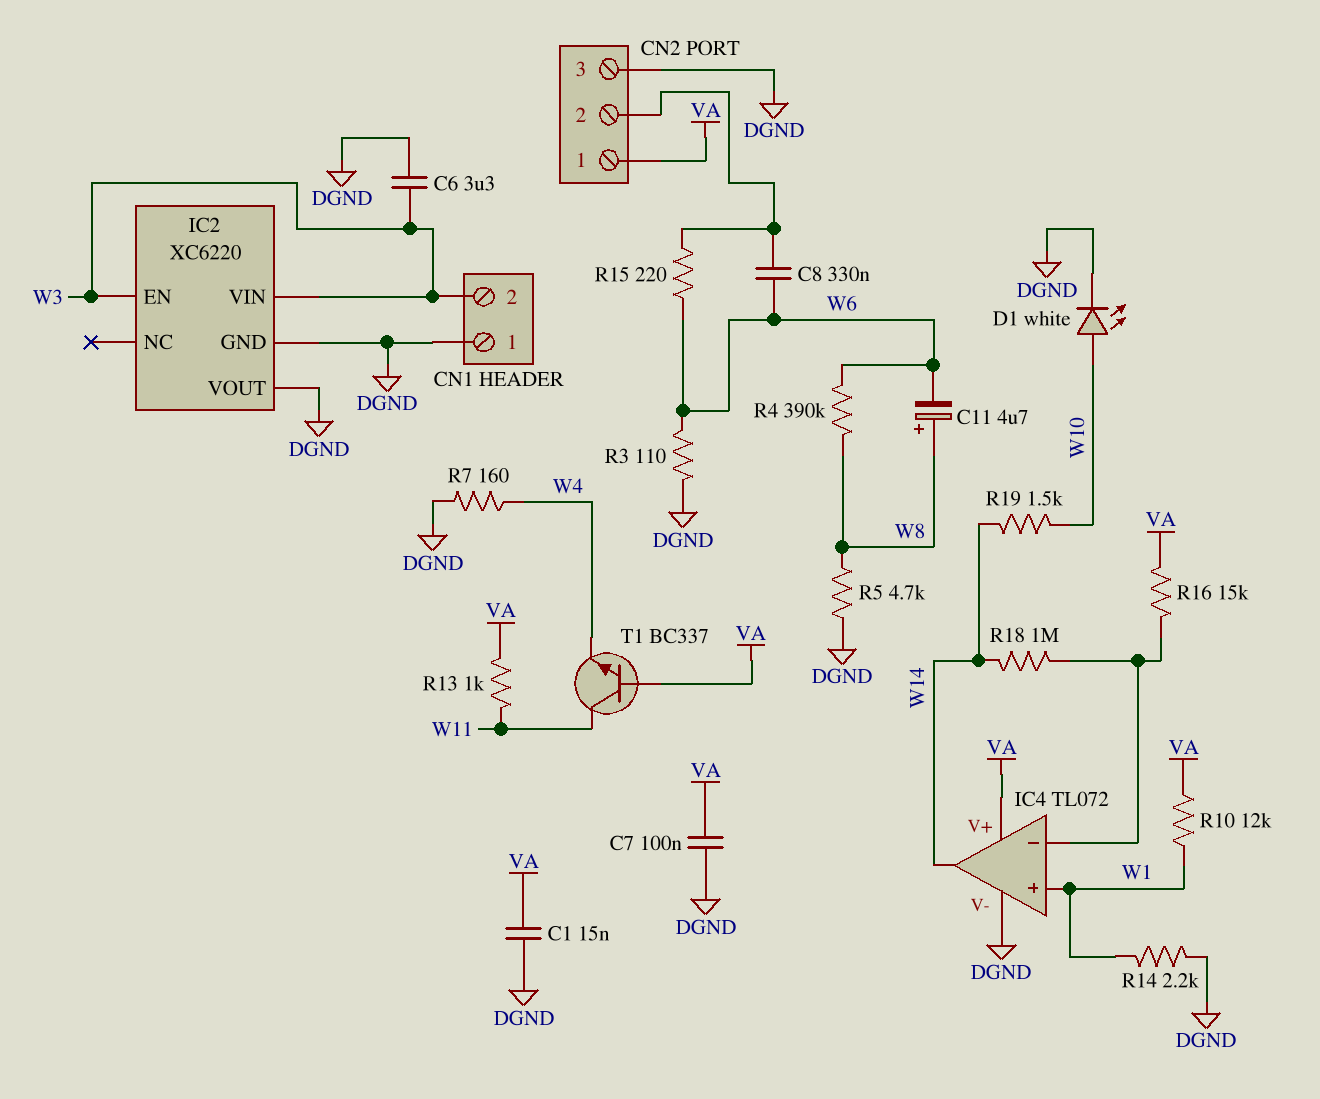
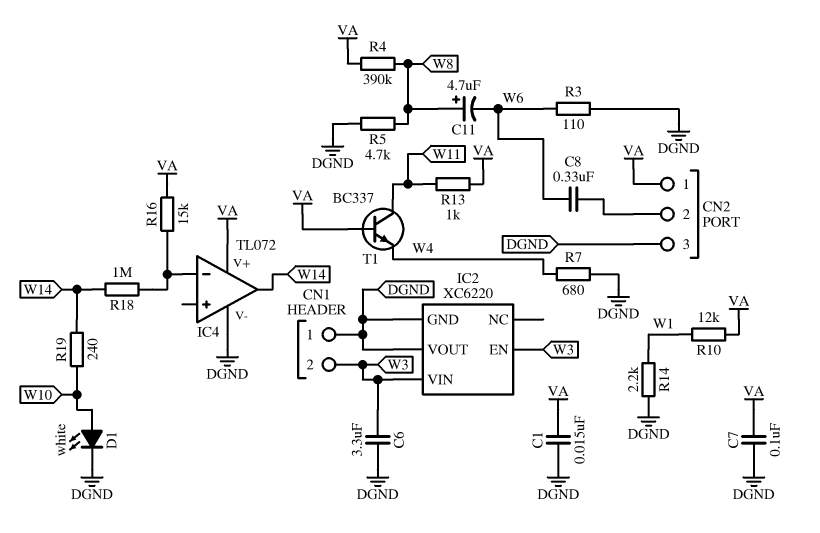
IC4 pin in+: W1 -> none
R4: 390k (W6, W8) -> 390k (VA, W8)
R7: 160 (DGND, W4) -> 680 (DGND, W4)
R15: 220 (CN2/2, W6) -> none
R19: 1.5k (W10, W14) -> 240 (W10, W14)

